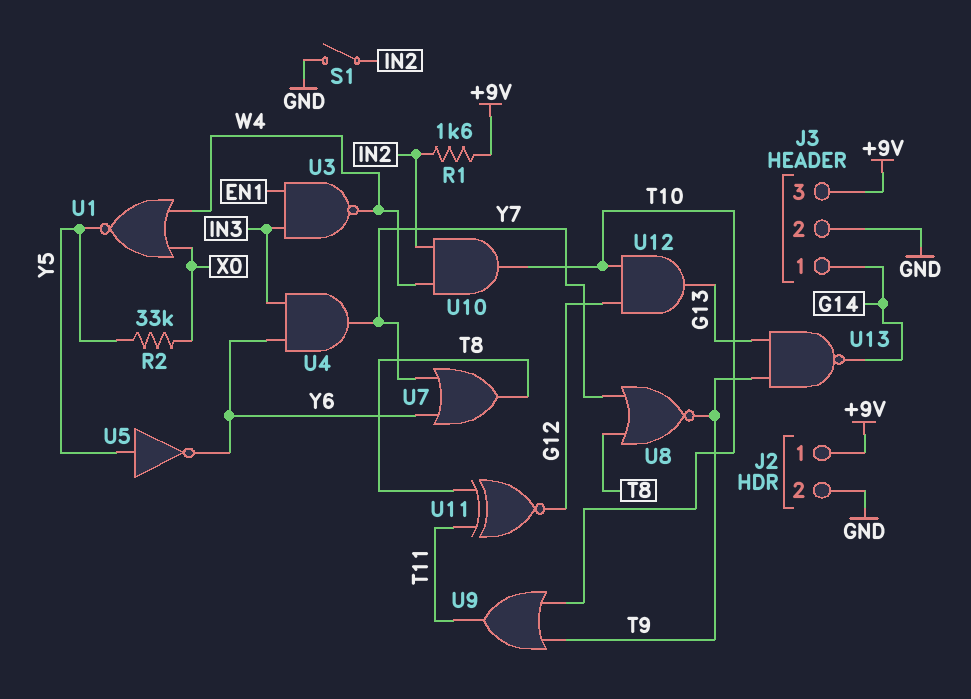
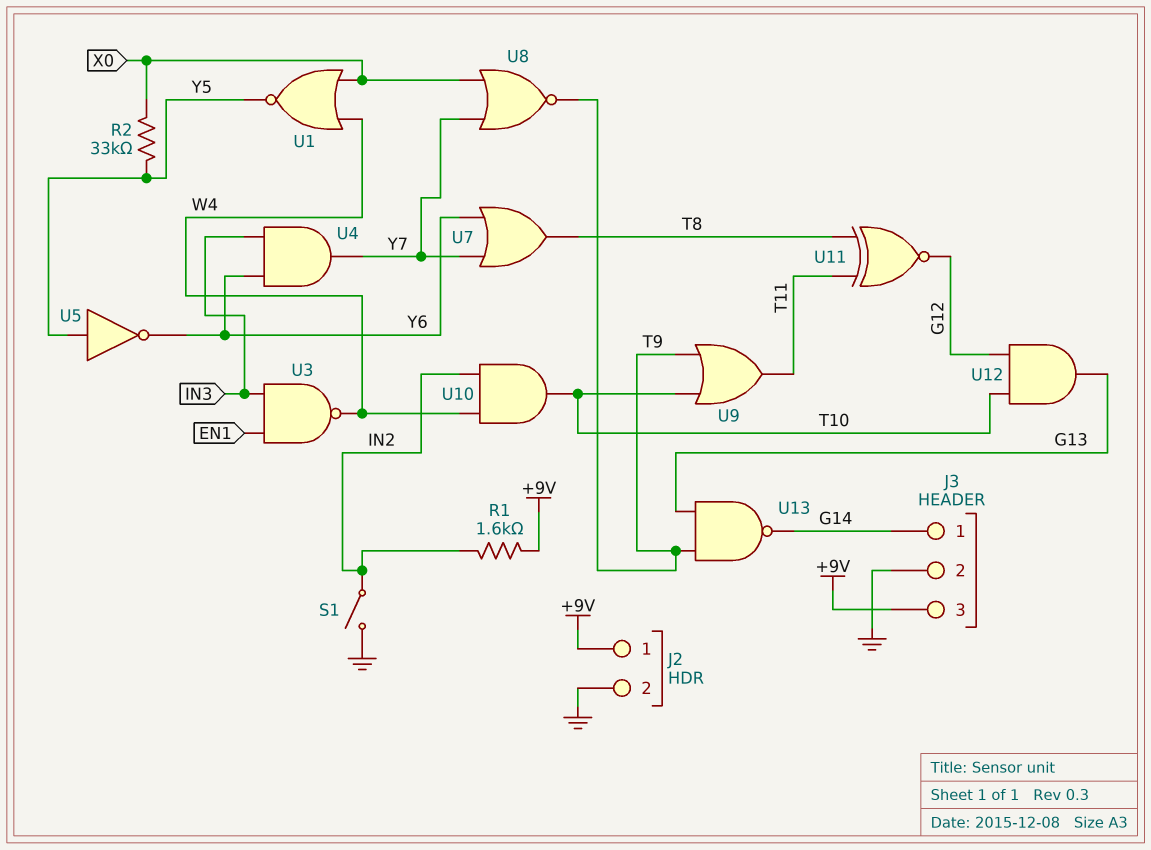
U8: NOR (in T8, in Y7, out T9) -> NOR (in X0, in Y7, out T9)

